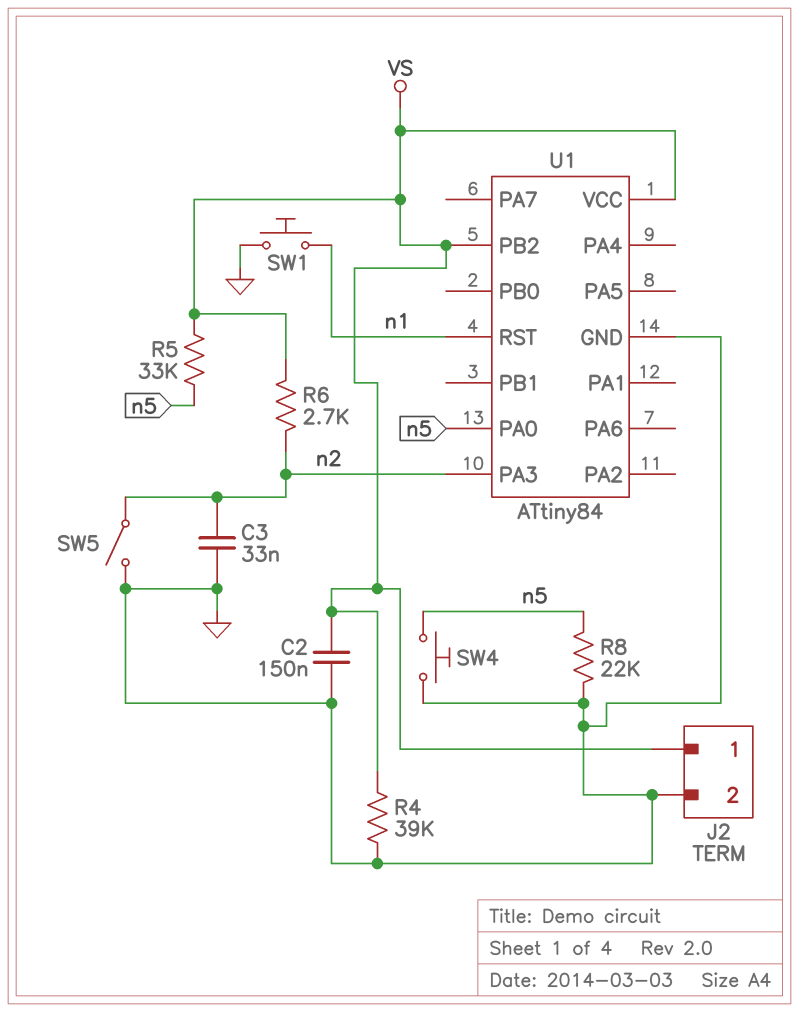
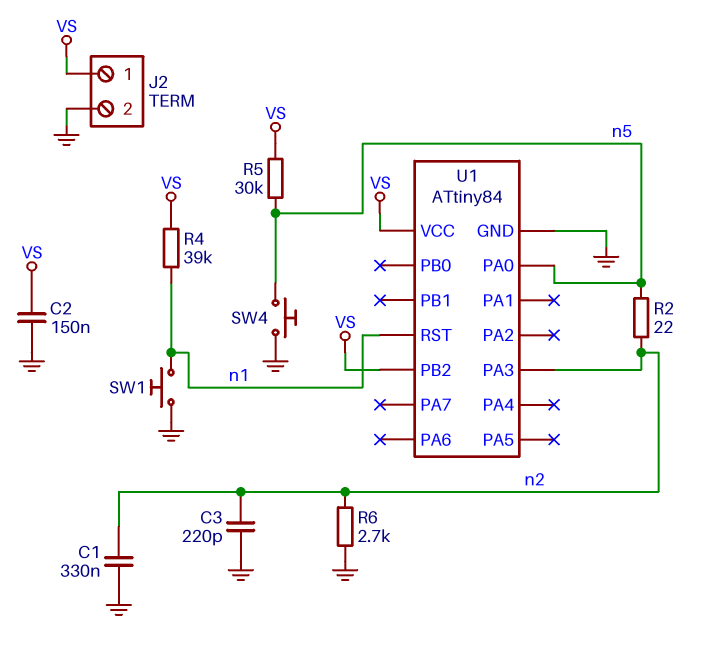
C1: none -> 330nF (GND, n2)
C3: 33nF (GND, n2) -> 220pF (GND, n2)
R2: none -> 22 (n2, n5)
R4: 39k (GND, VS) -> 39k (VS, n1)
R5: 33k (VS, n5) -> 30k (VS, n5)
R6: 2.7k (VS, n2) -> 2.7k (GND, n2)
R8: 22k (GND, n5) -> none
SW5: switch (GND, n2) -> none

